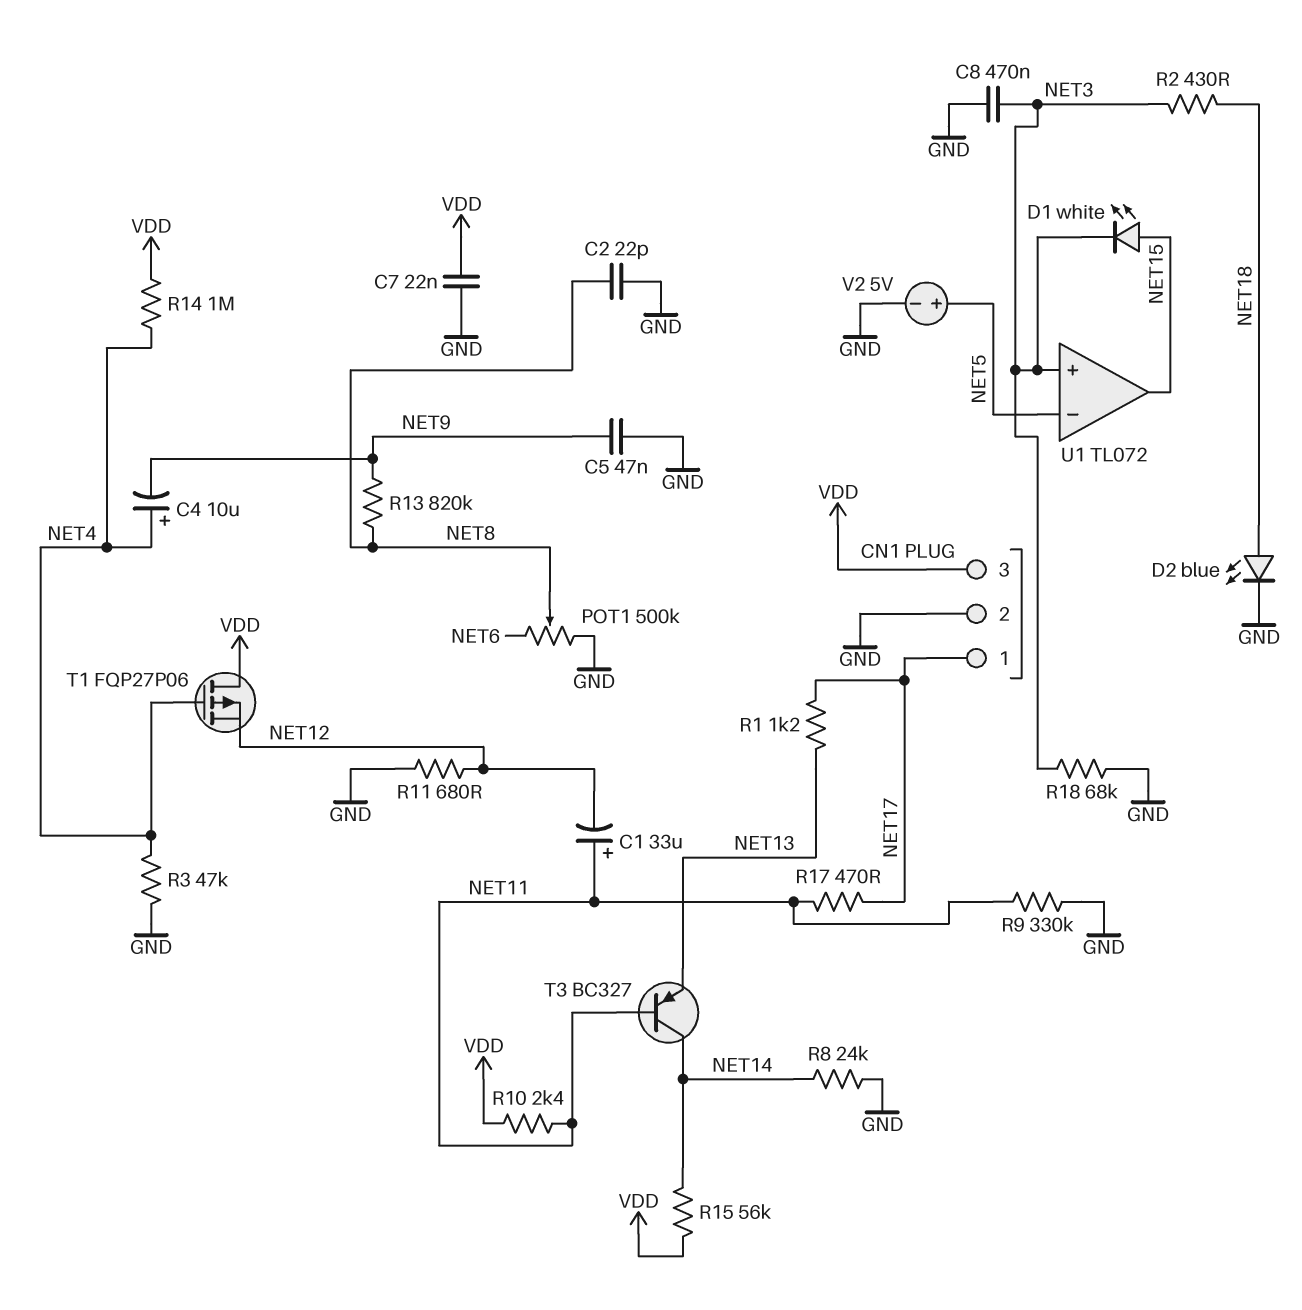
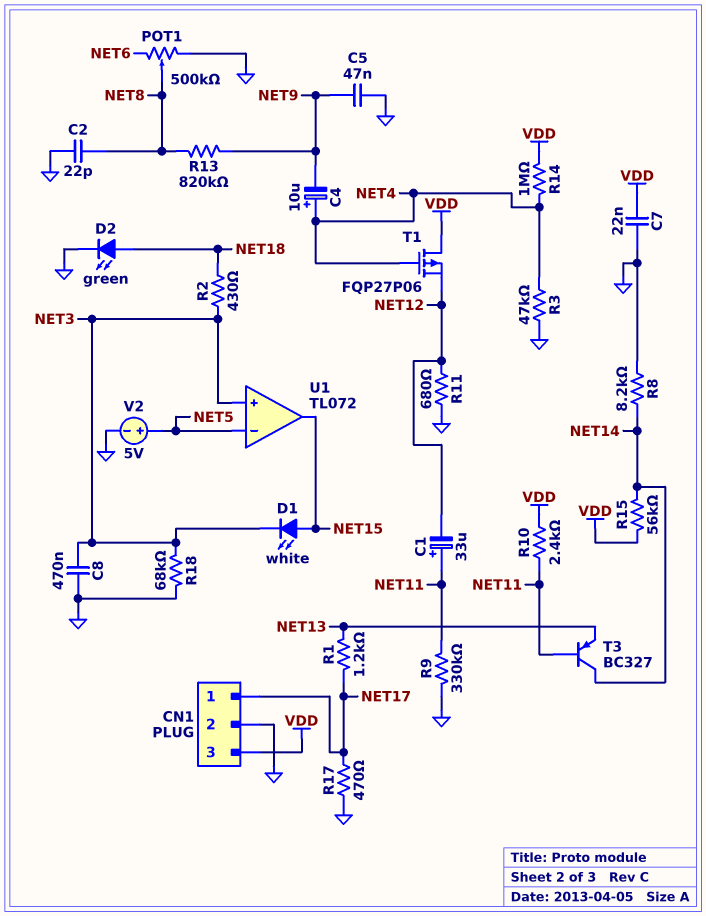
D2: LED blue (A NET18, K GND) -> LED green (A NET18, K GND)
R8: 24k (GND, NET14) -> 8.2k (GND, NET14)
R17: 470 (NET11, NET17) -> 470 (GND, NET17)

